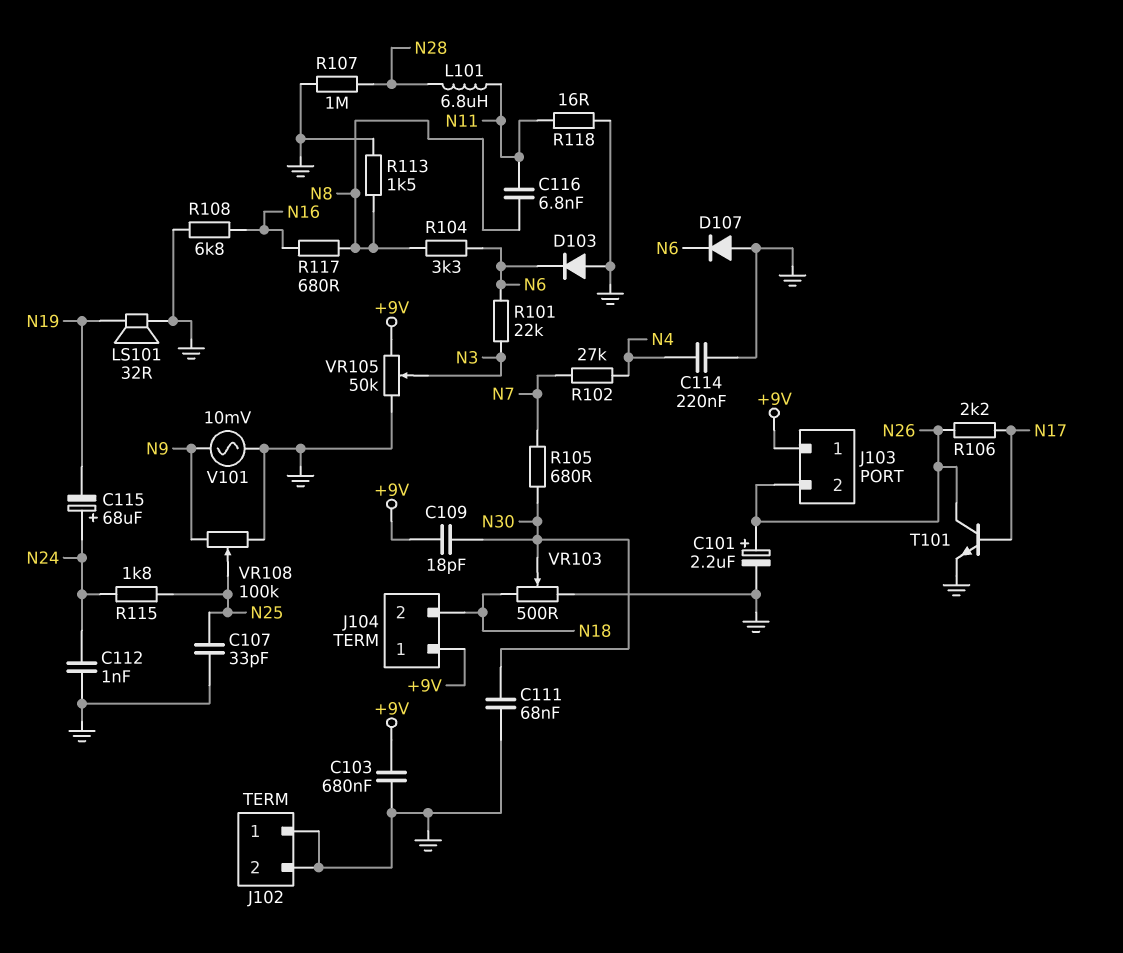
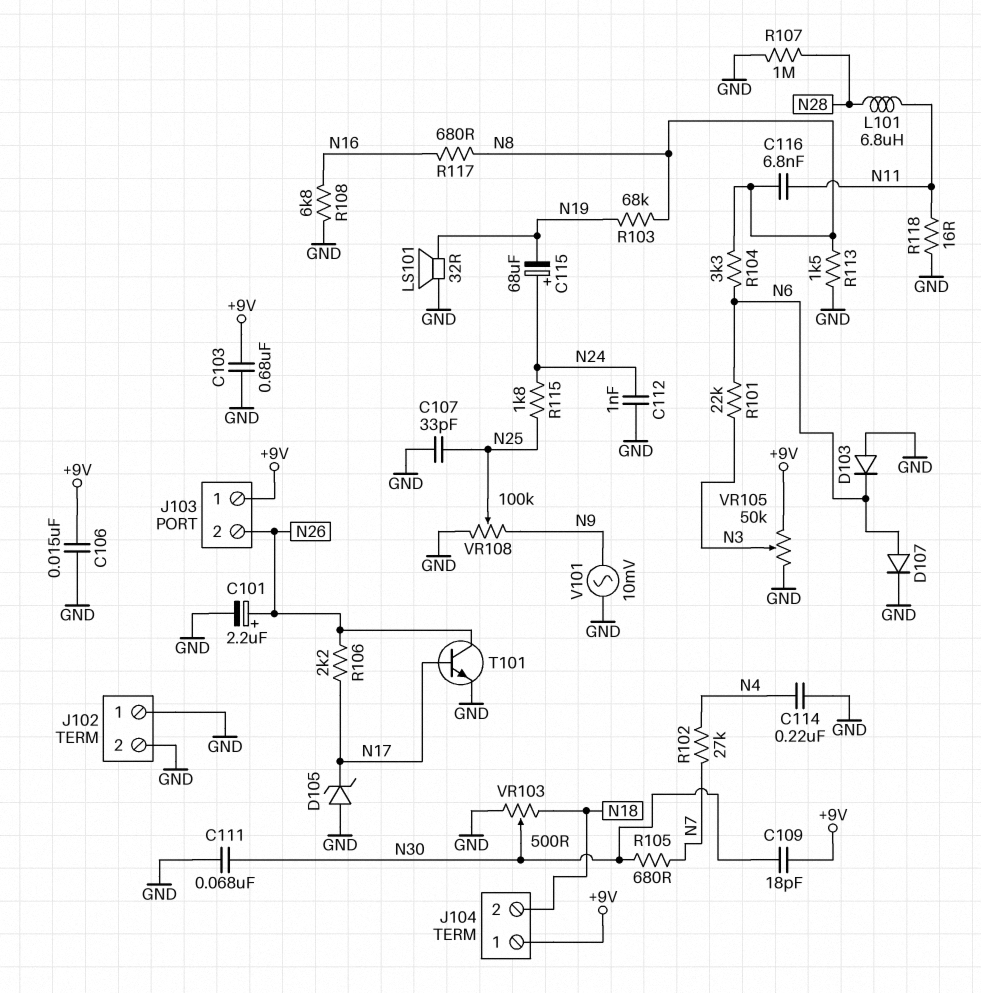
C106: none -> 15nF (+9V, GND)
D105: none -> zener (A GND, K N17)
D107: diode (A GND, K N6) -> diode (A N6, K GND)
R103: none -> 68k (N8, N19)

